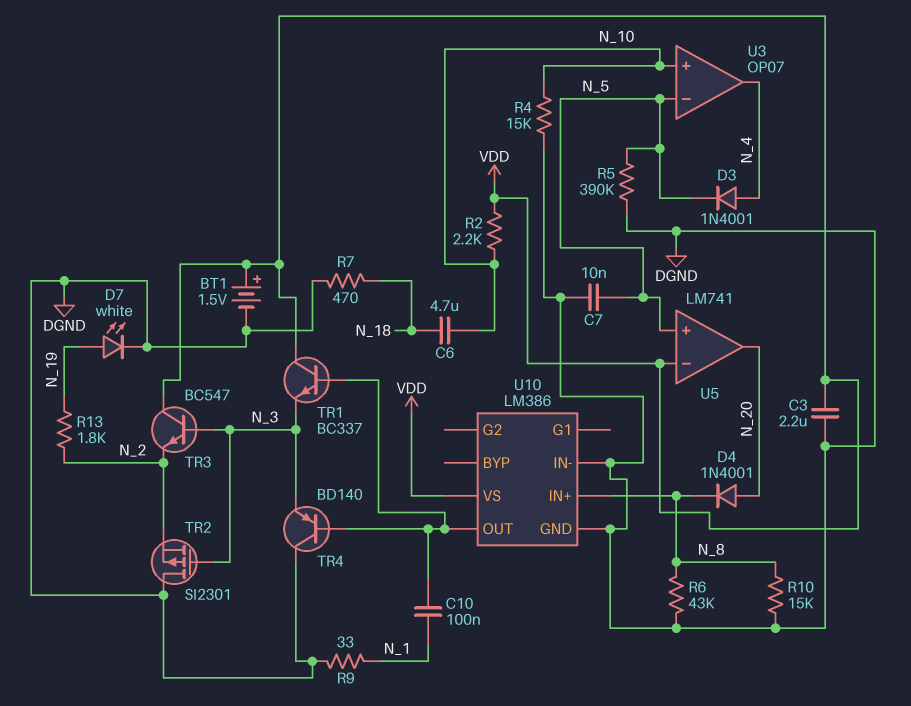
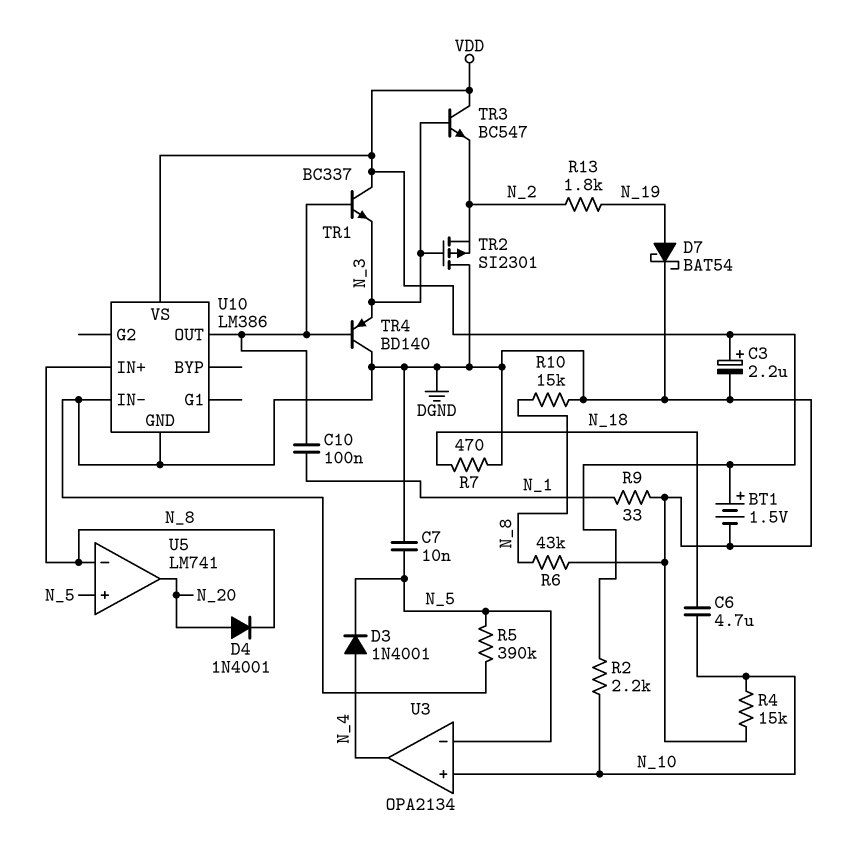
C3: 2.2uF (DGND, VDD) -> 2.2uF (plus VDD, minus DGND)
D7: LED white (A N_19, K DGND) -> schottky BAT54 (A N_19, K DGND)
U3: OP07 -> OPA2134
U5 pin in-: VDD -> N_8

